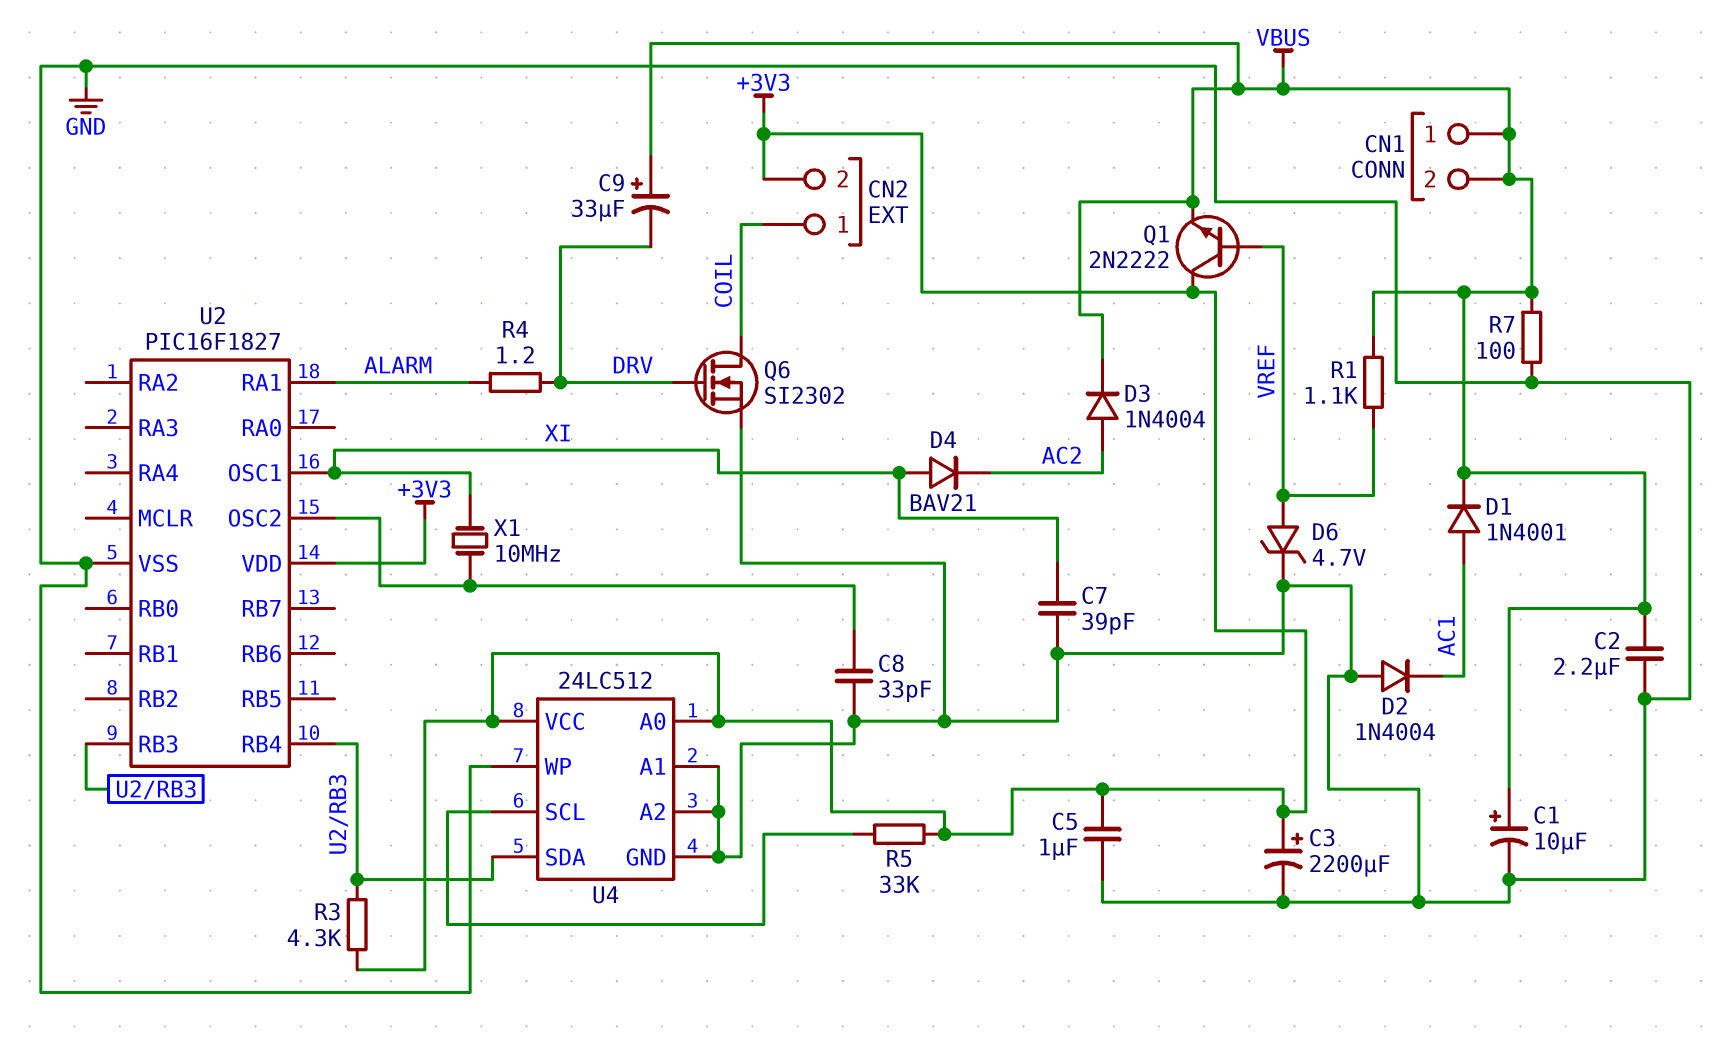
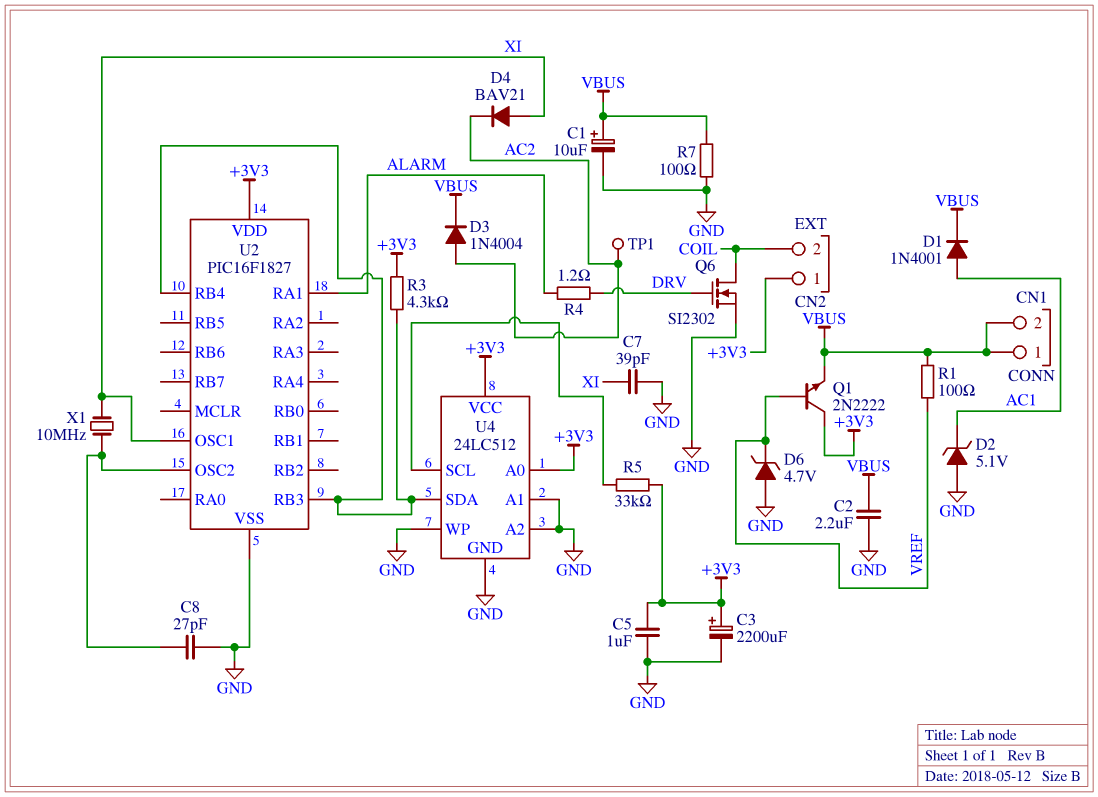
C8: 33pF (GND, U2/OSC2) -> 27pF (GND, U2/OSC2)
C9: 33uF (plus VBUS, minus DRV) -> none
CN2 pin 1: COIL -> +3V3
CN2 pin 2: +3V3 -> COIL
D2: diode 1N4004 (A GND, K AC1) -> zener 5.1V (A GND, K AC1)
D6: zener 4.7V (A VREF, K GND) -> zener 4.7V (A GND, K VREF)
R1: 1.1k (VBUS, VREF) -> 100 (VBUS, VREF)
TP1: none -> test point (AC2)

